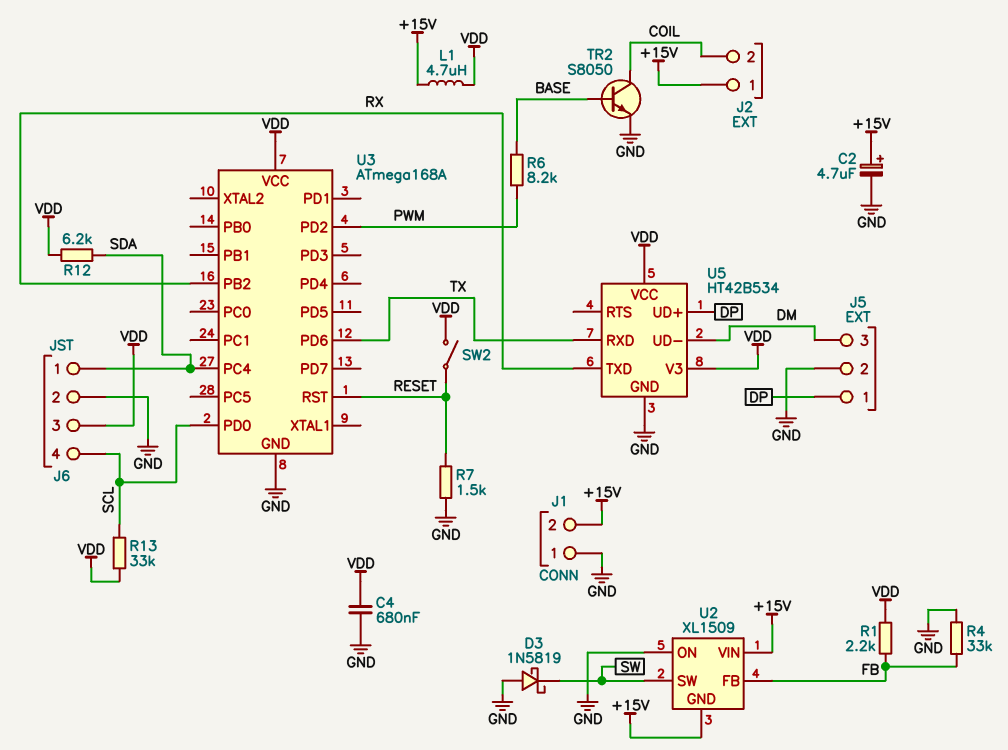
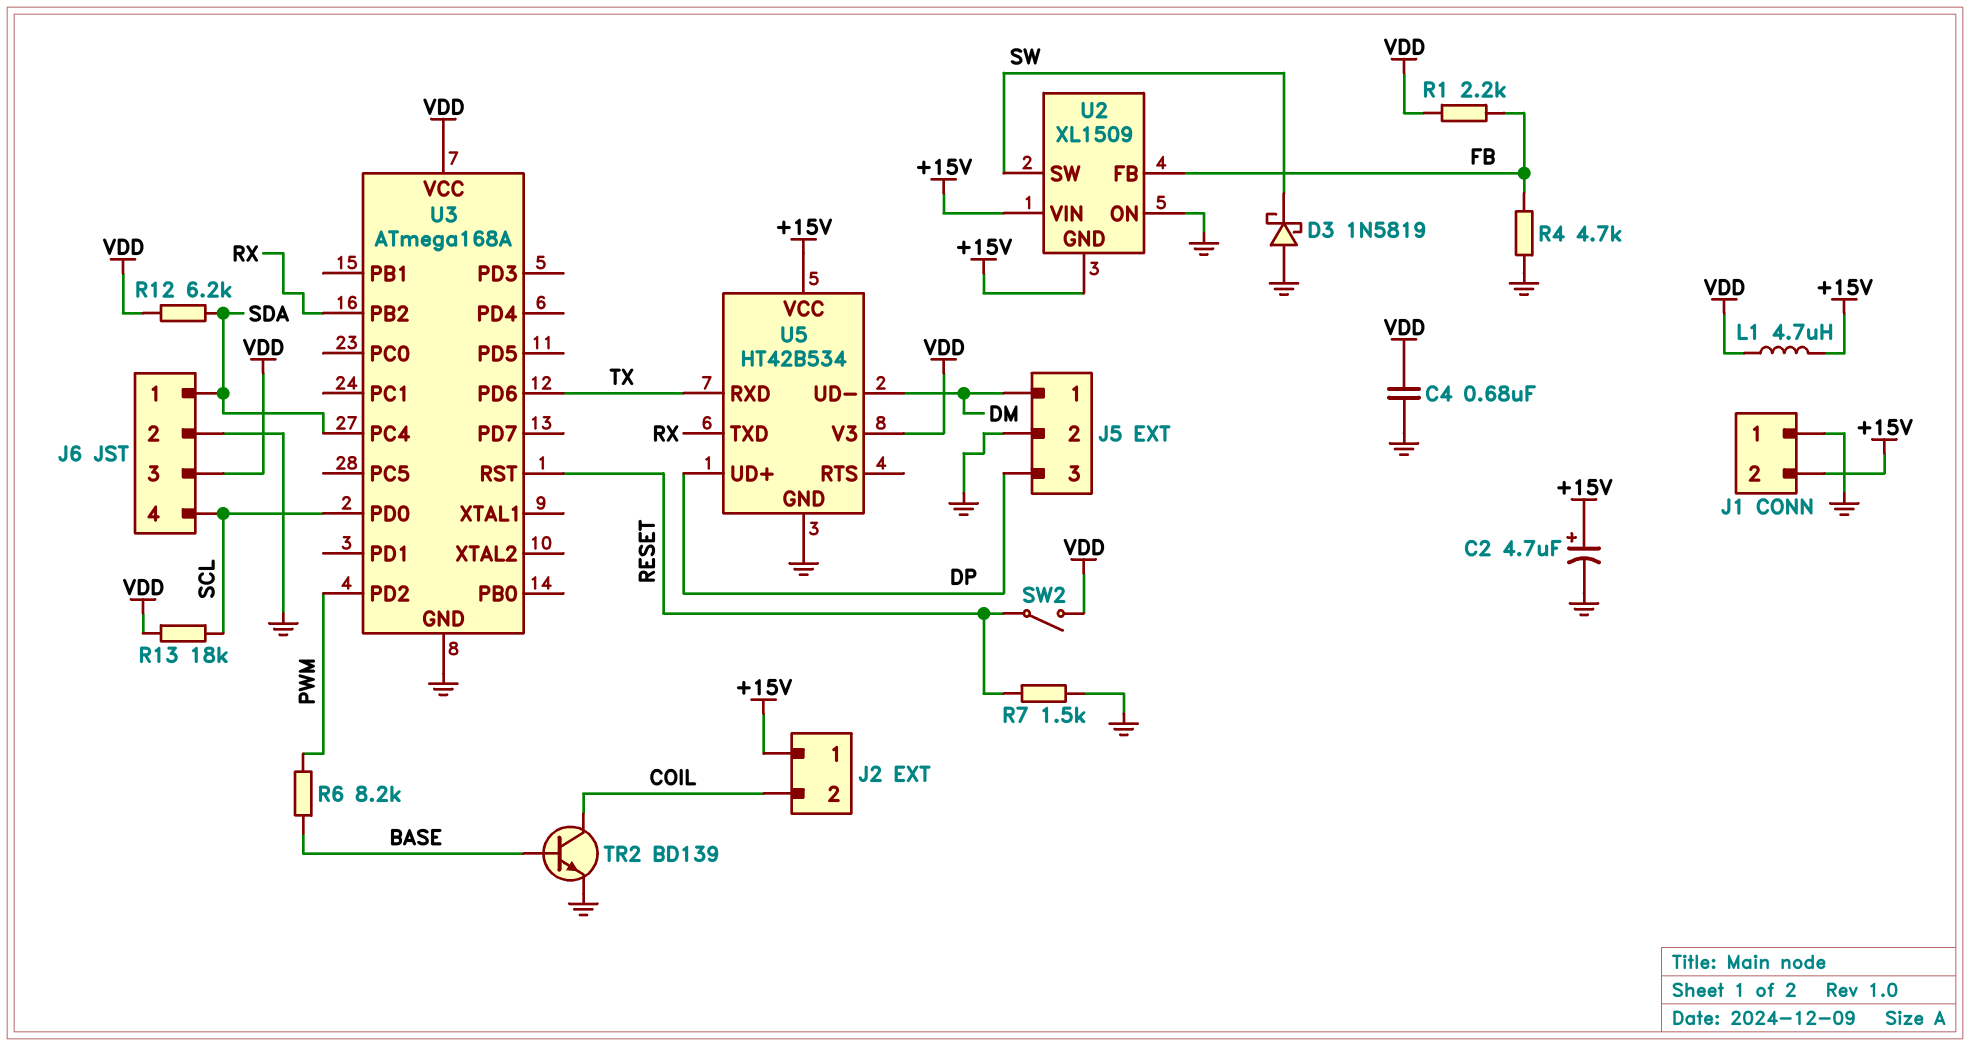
J5 pin 1: DP -> DM
J5 pin 3: DM -> DP
R4: 33k (FB, GND) -> 4.7k (FB, GND)
R13: 33k (SCL, VDD) -> 18k (SCL, VDD)
TR2: NPN S8050 (B BASE, C COIL, E GND) -> NPN BD139 (B BASE, C COIL, E GND)
U5 pin VCC: VDD -> +15V

